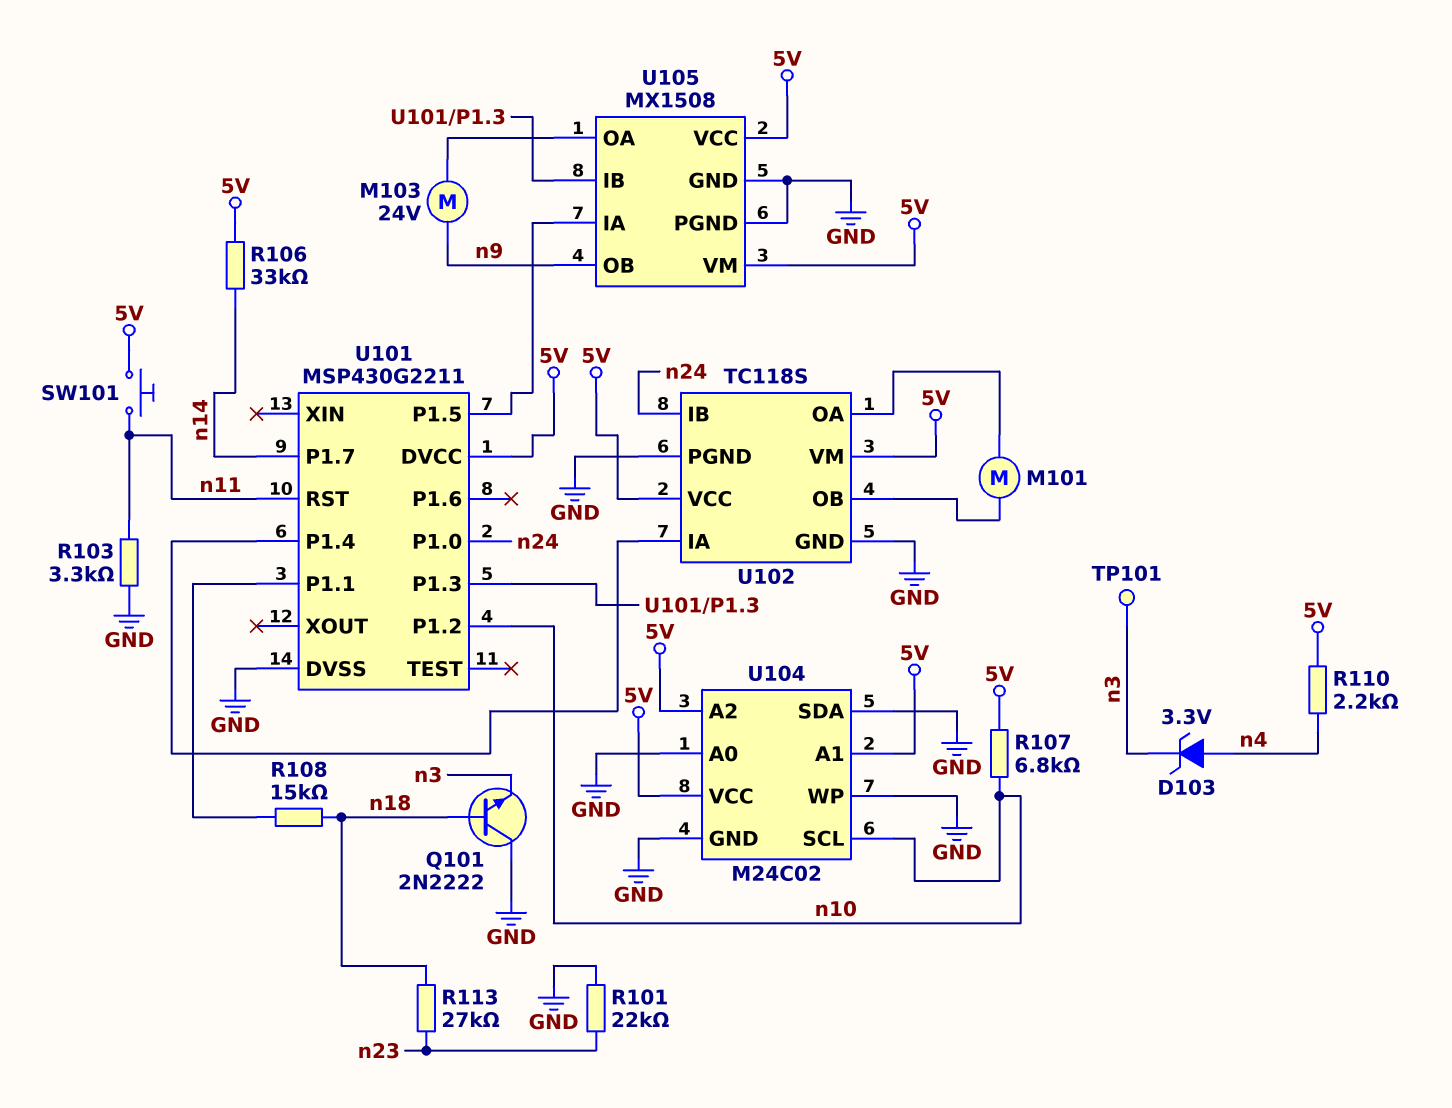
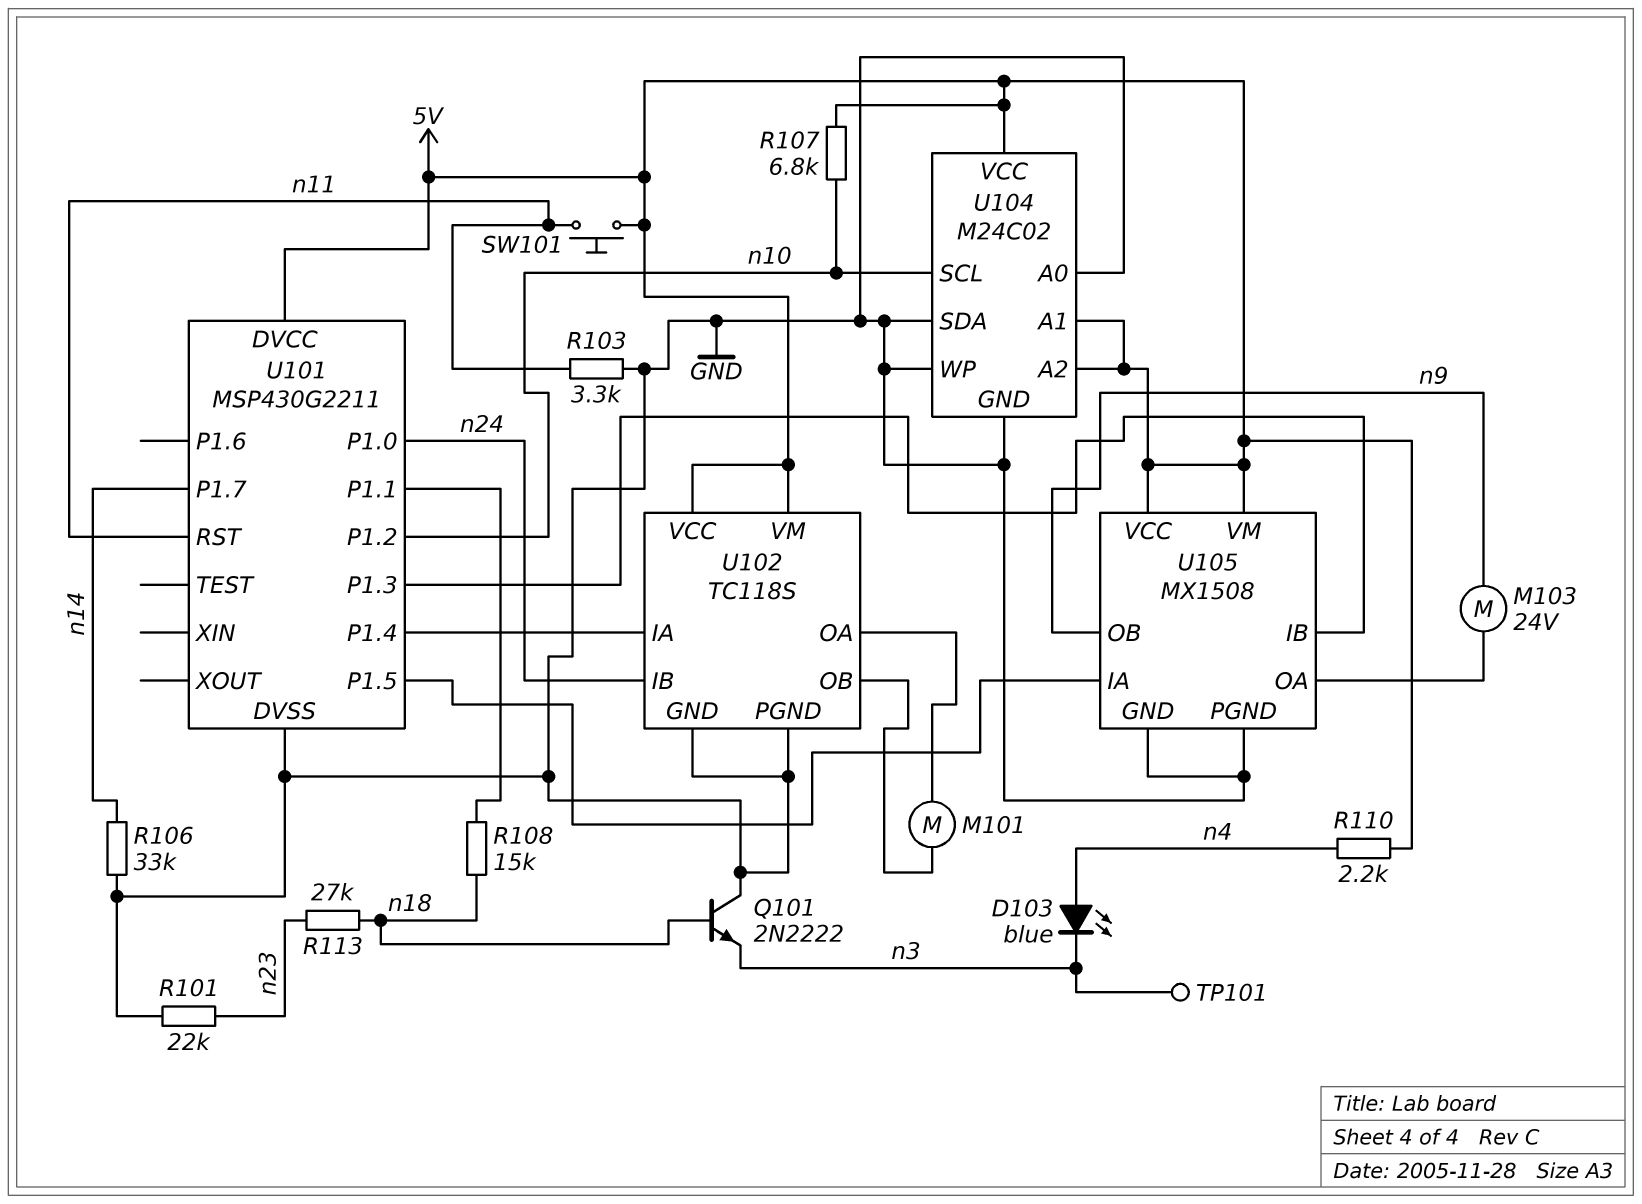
D103: zener 3.3V (A n4, K n3) -> LED blue (A n4, K n3)
R106: 33k (5V, n14) -> 33k (GND, n14)

